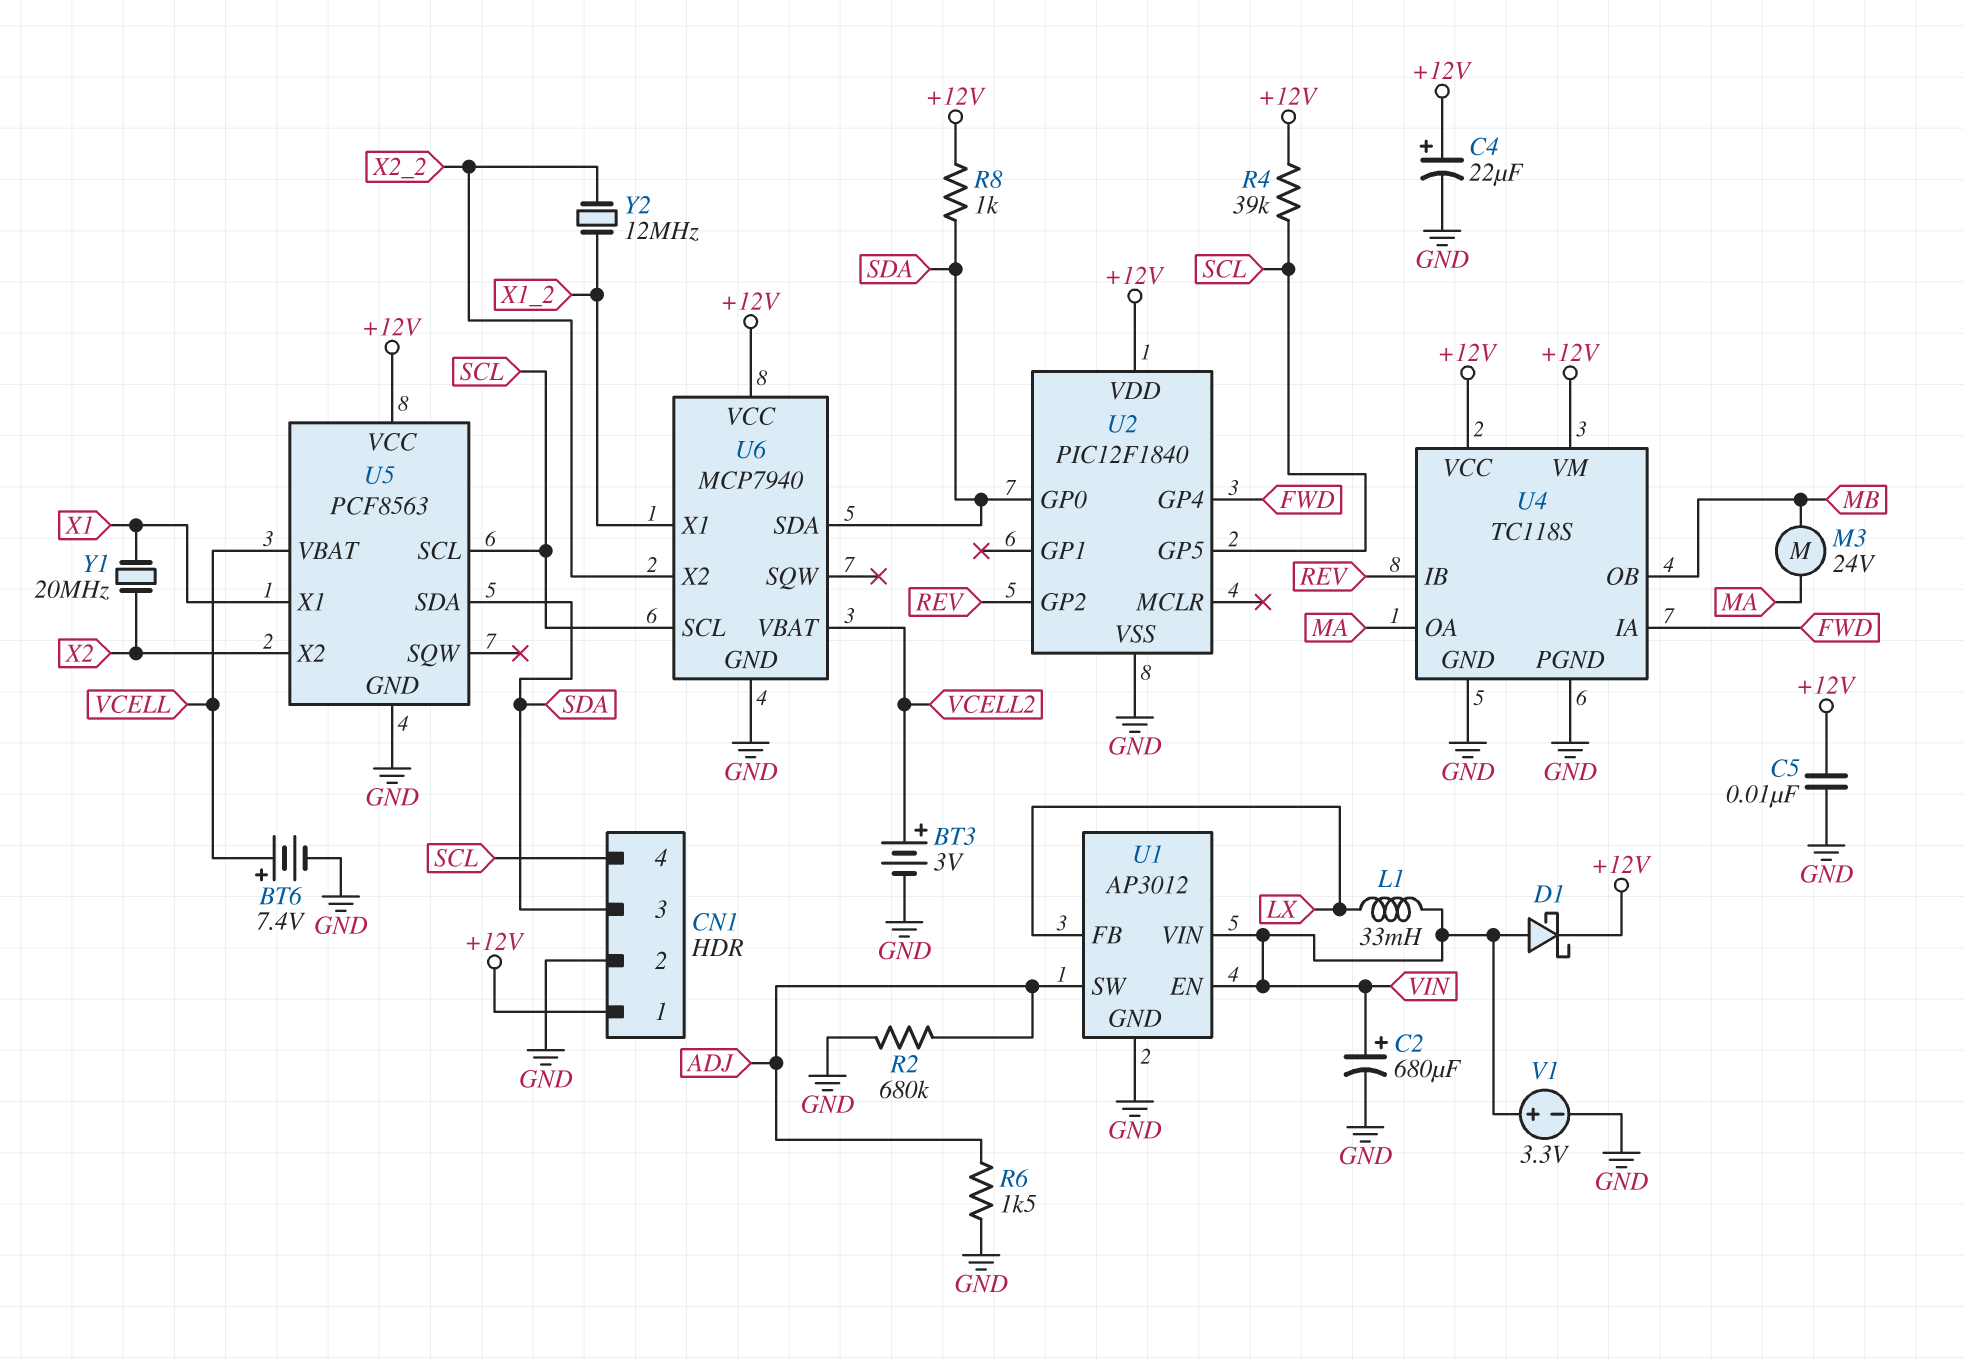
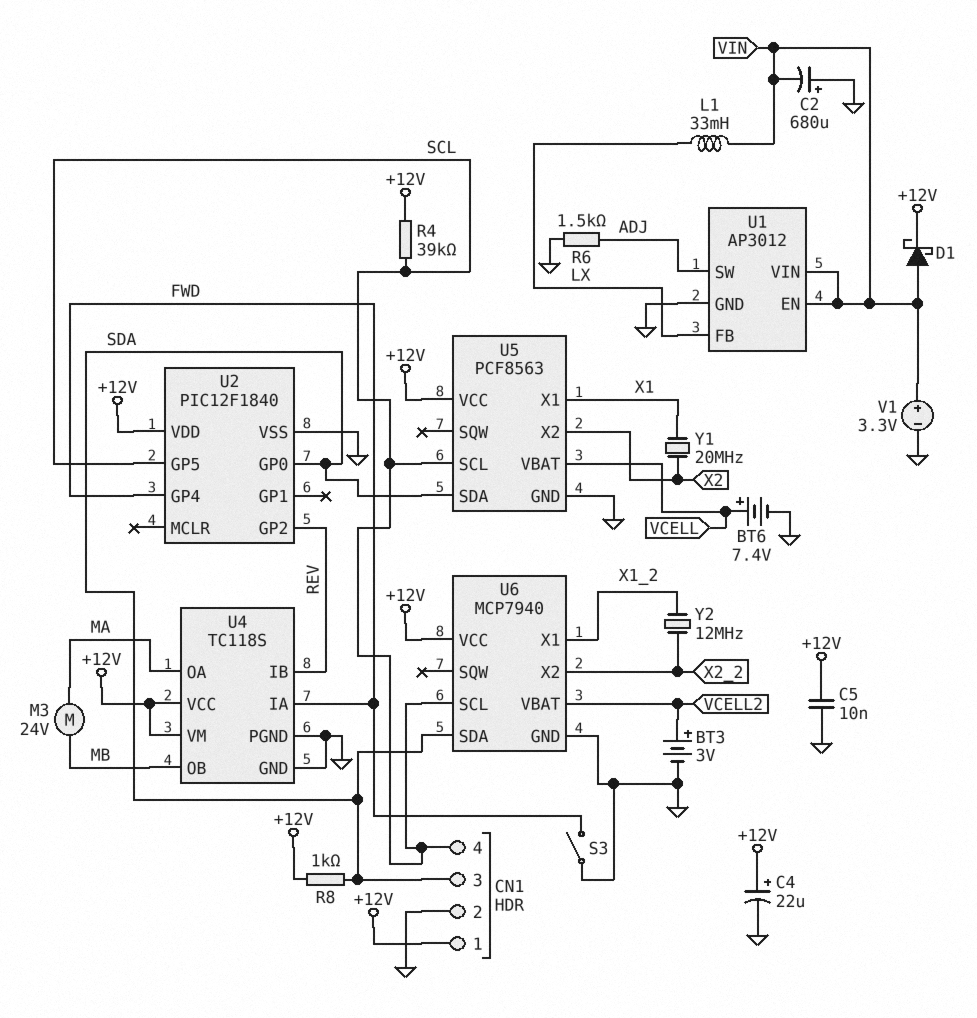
C2: 680uF (plus VIN, minus GND) -> 680uF (plus GND, minus VIN)
R2: 680k (ADJ, GND) -> none
S3: none -> switch (FWD, GND)

